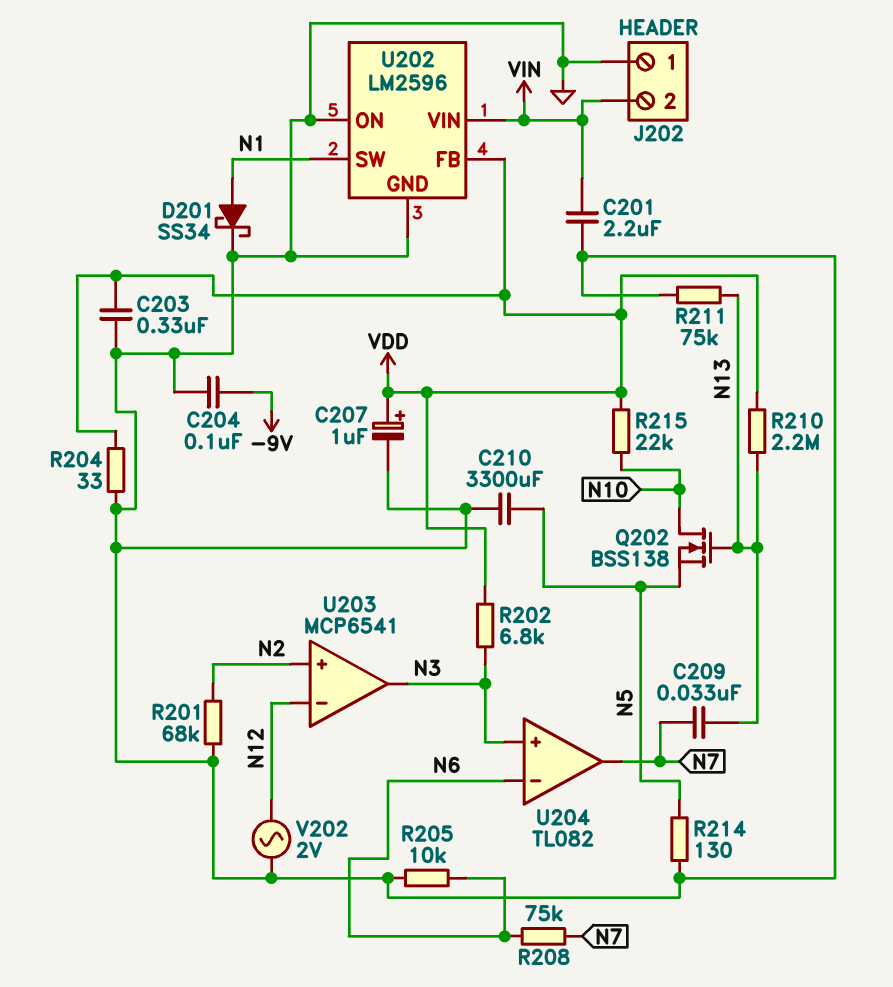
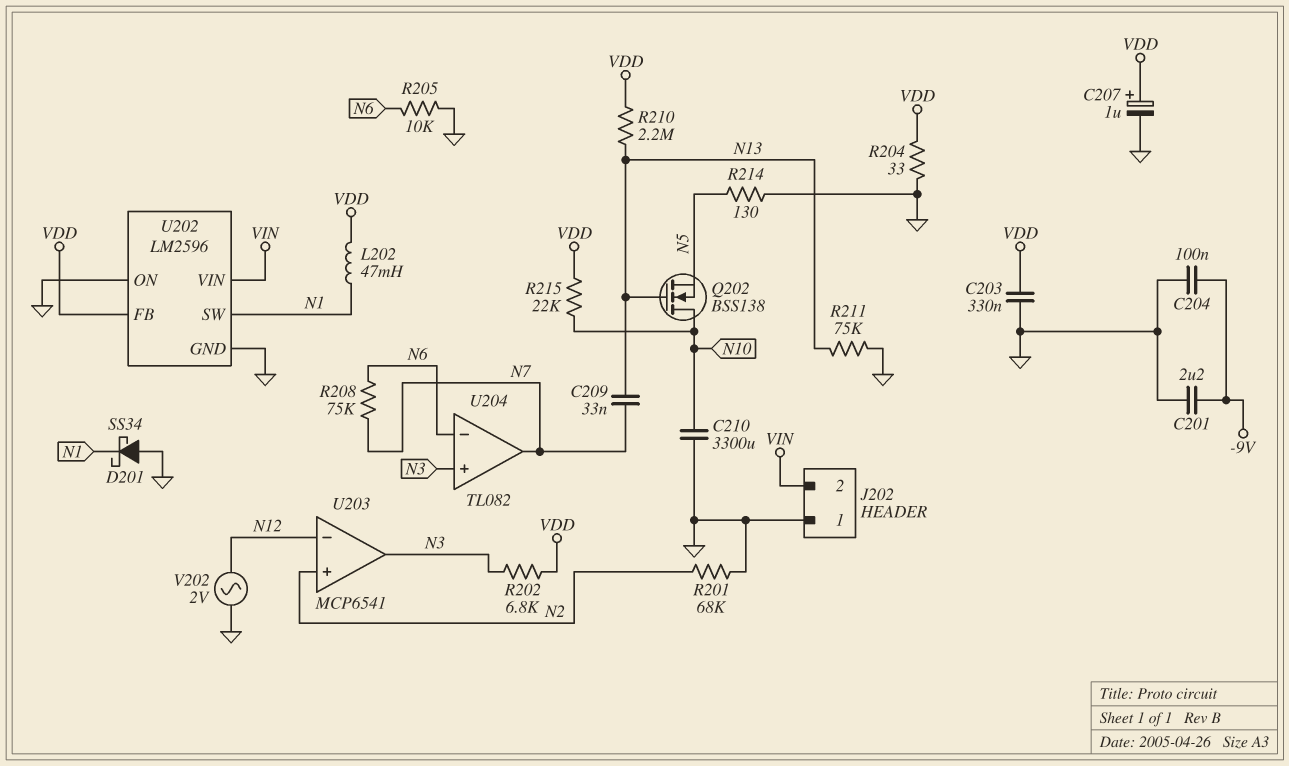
C201: 2.2uF (GND, VIN) -> 2.2uF (-9V, GND)
C210: 3300uF (GND, N5) -> 3300uF (GND, N10)
D201: schottky SS34 (A N1, K GND) -> schottky SS34 (A GND, K N1)
L202: none -> 47mH (N1, VDD)

